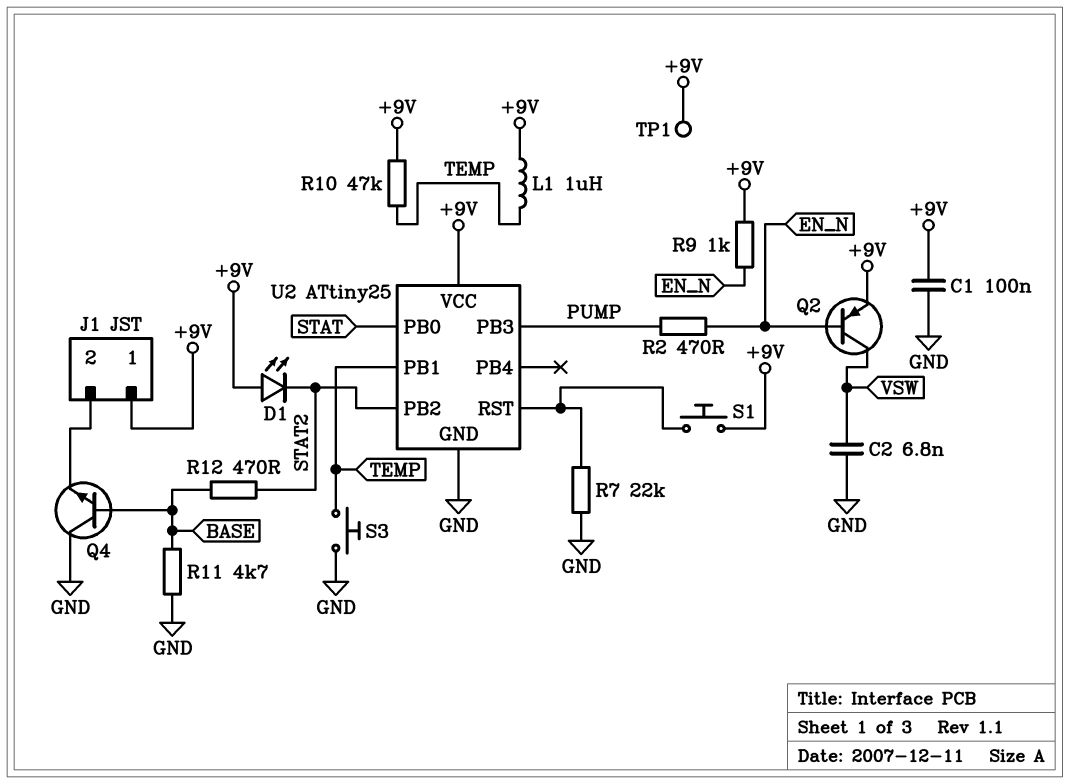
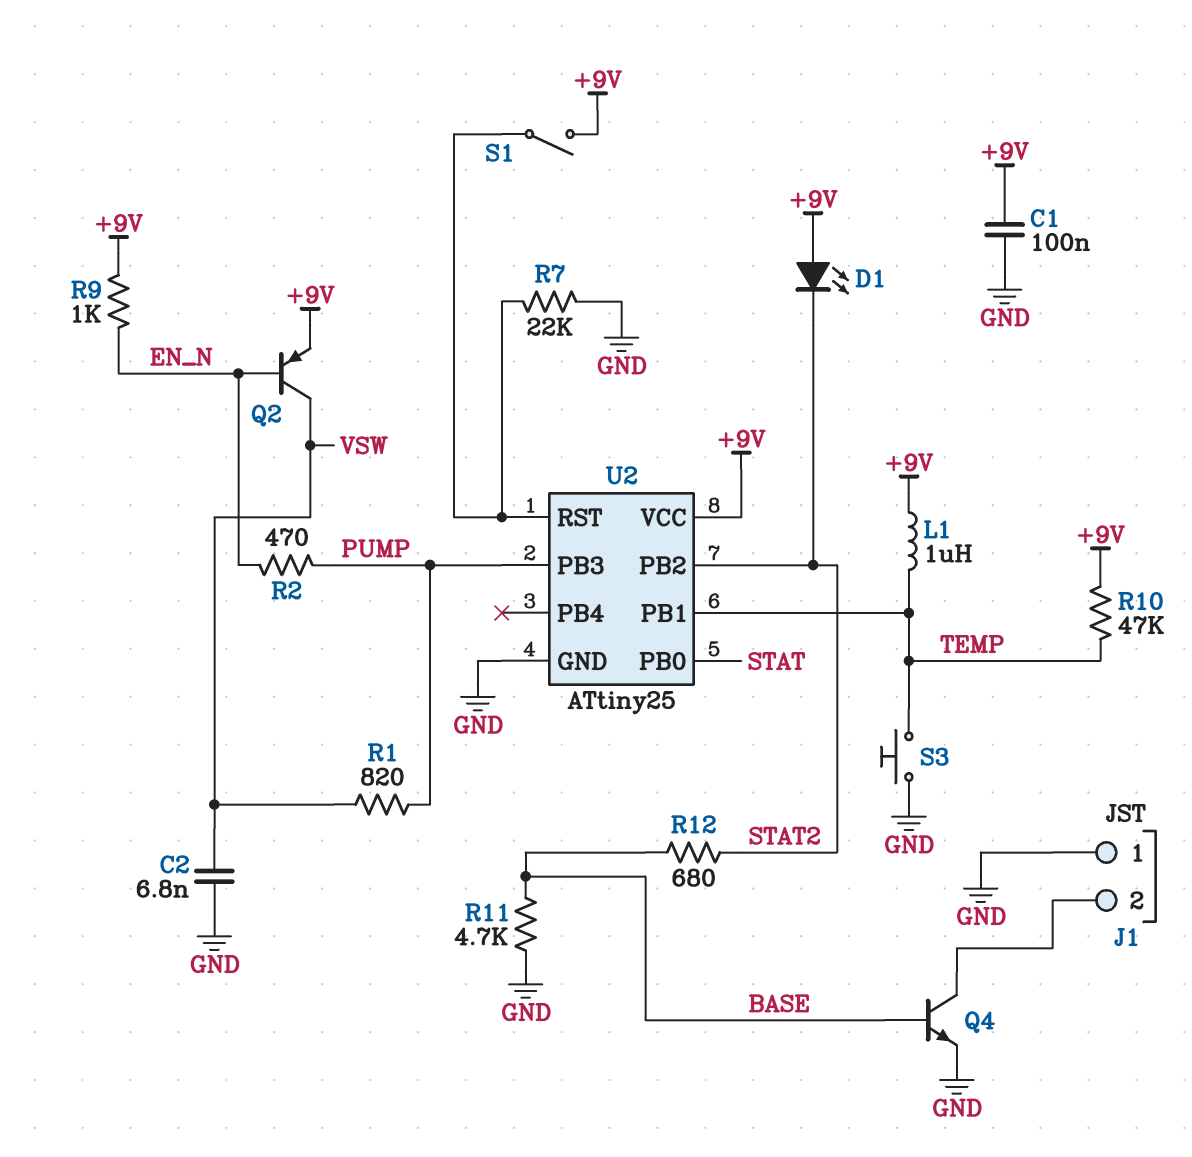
J1 pin 1: +9V -> GND
Q4: NPN (B BASE, C GND, E J1/2) -> NPN (B BASE, C J1/2, E GND)
R1: none -> 820 (PUMP, VSW)
R12: 470 (BASE, STAT2) -> 680 (BASE, STAT2)
S1: button (+9V, U2/RST) -> switch (+9V, U2/RST)
TP1: test point (+9V) -> none

